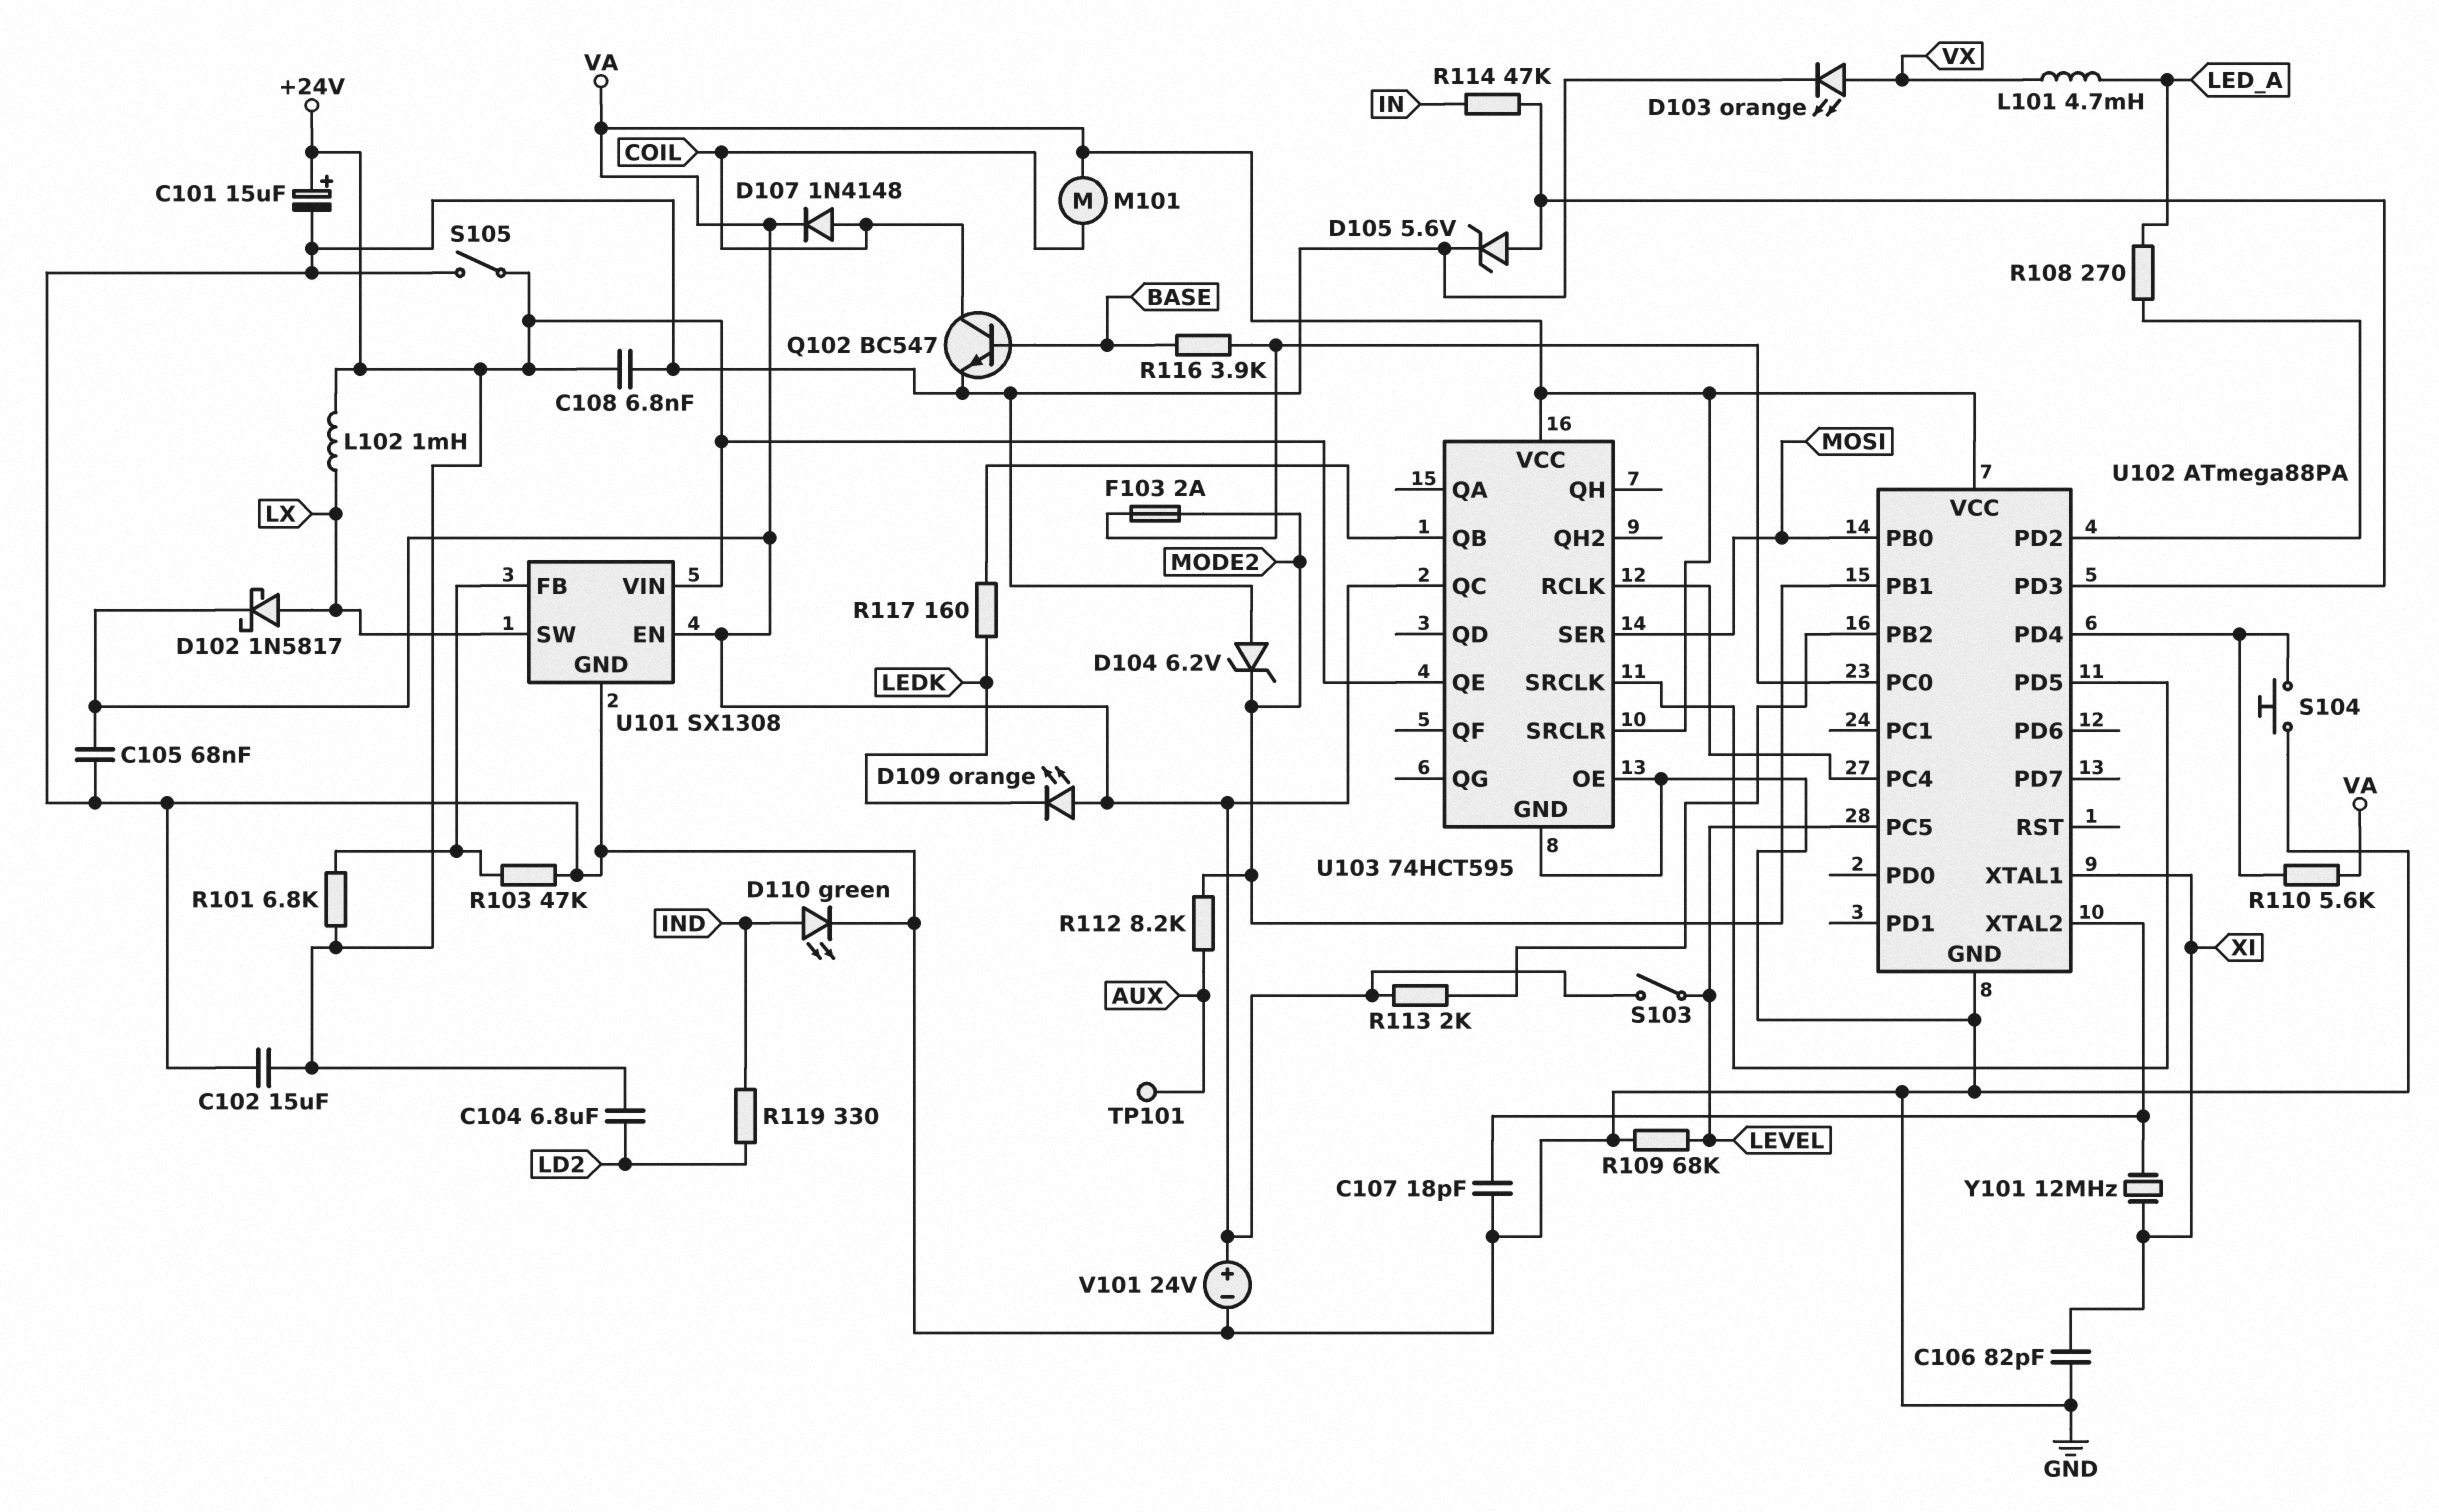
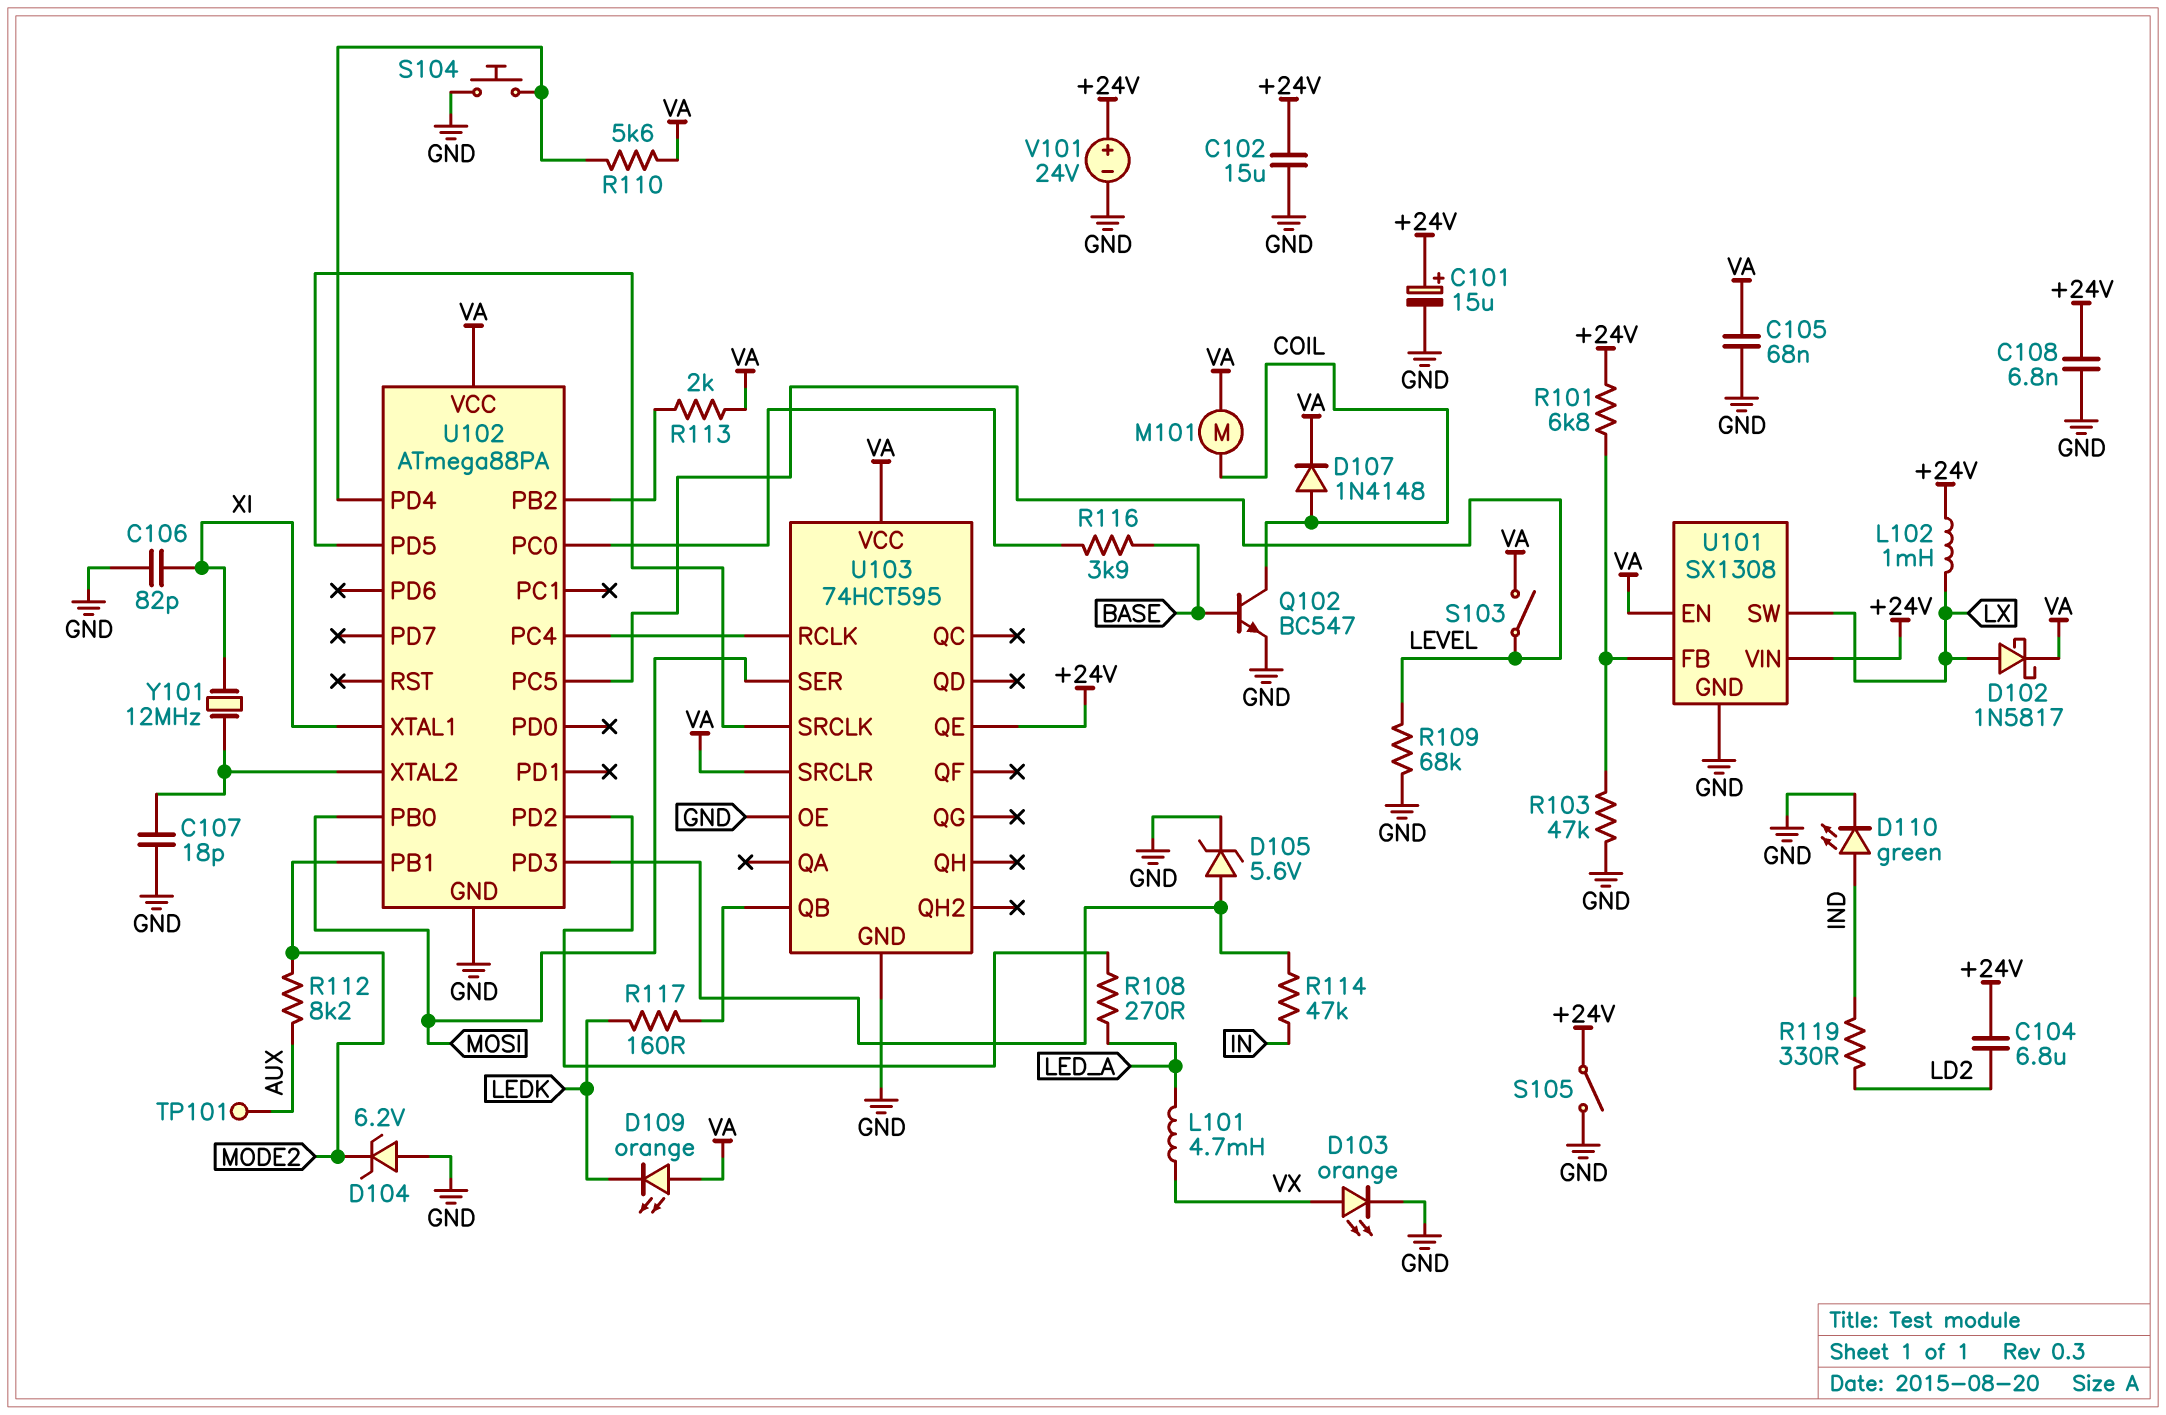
F103: 2A (MODE2, U102/PC0) -> none
U103 pin QC: VA -> none
V101: 24V (plus VA, minus GND) -> 24V (plus +24V, minus GND)

